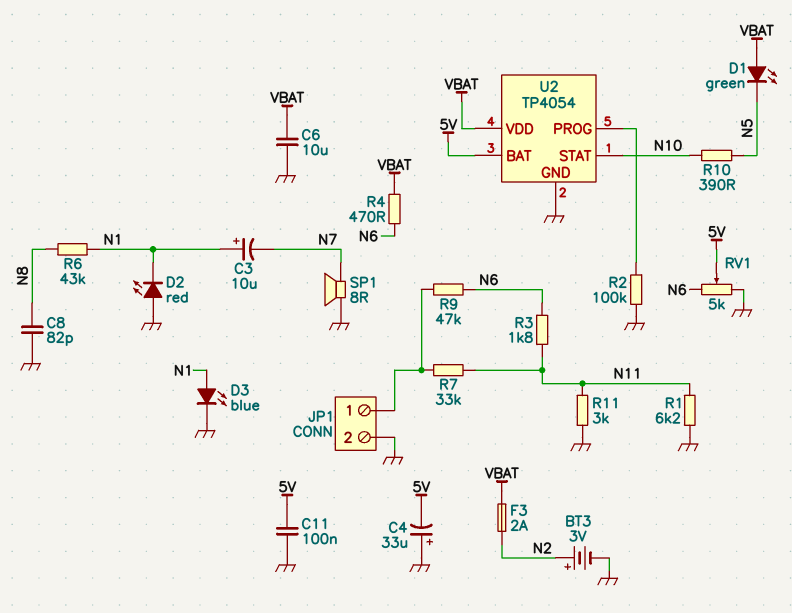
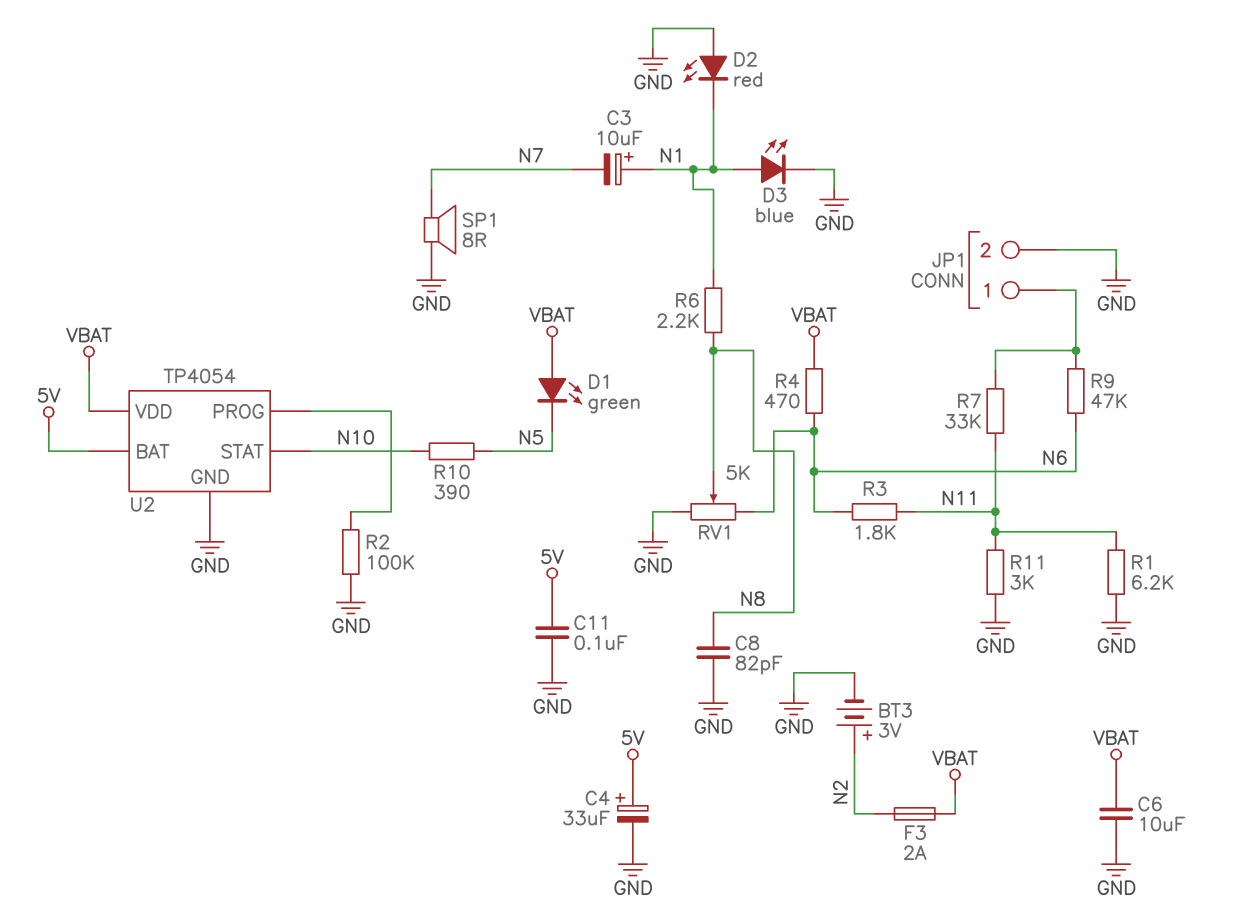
C4: 33uF (plus GND, minus 5V) -> 33uF (plus 5V, minus GND)
R6: 43k (N1, N8) -> 2.2k (N1, N8)
RV1: 5k (GND, N6, wiper 5V) -> 5k (GND, N6, wiper N8)

